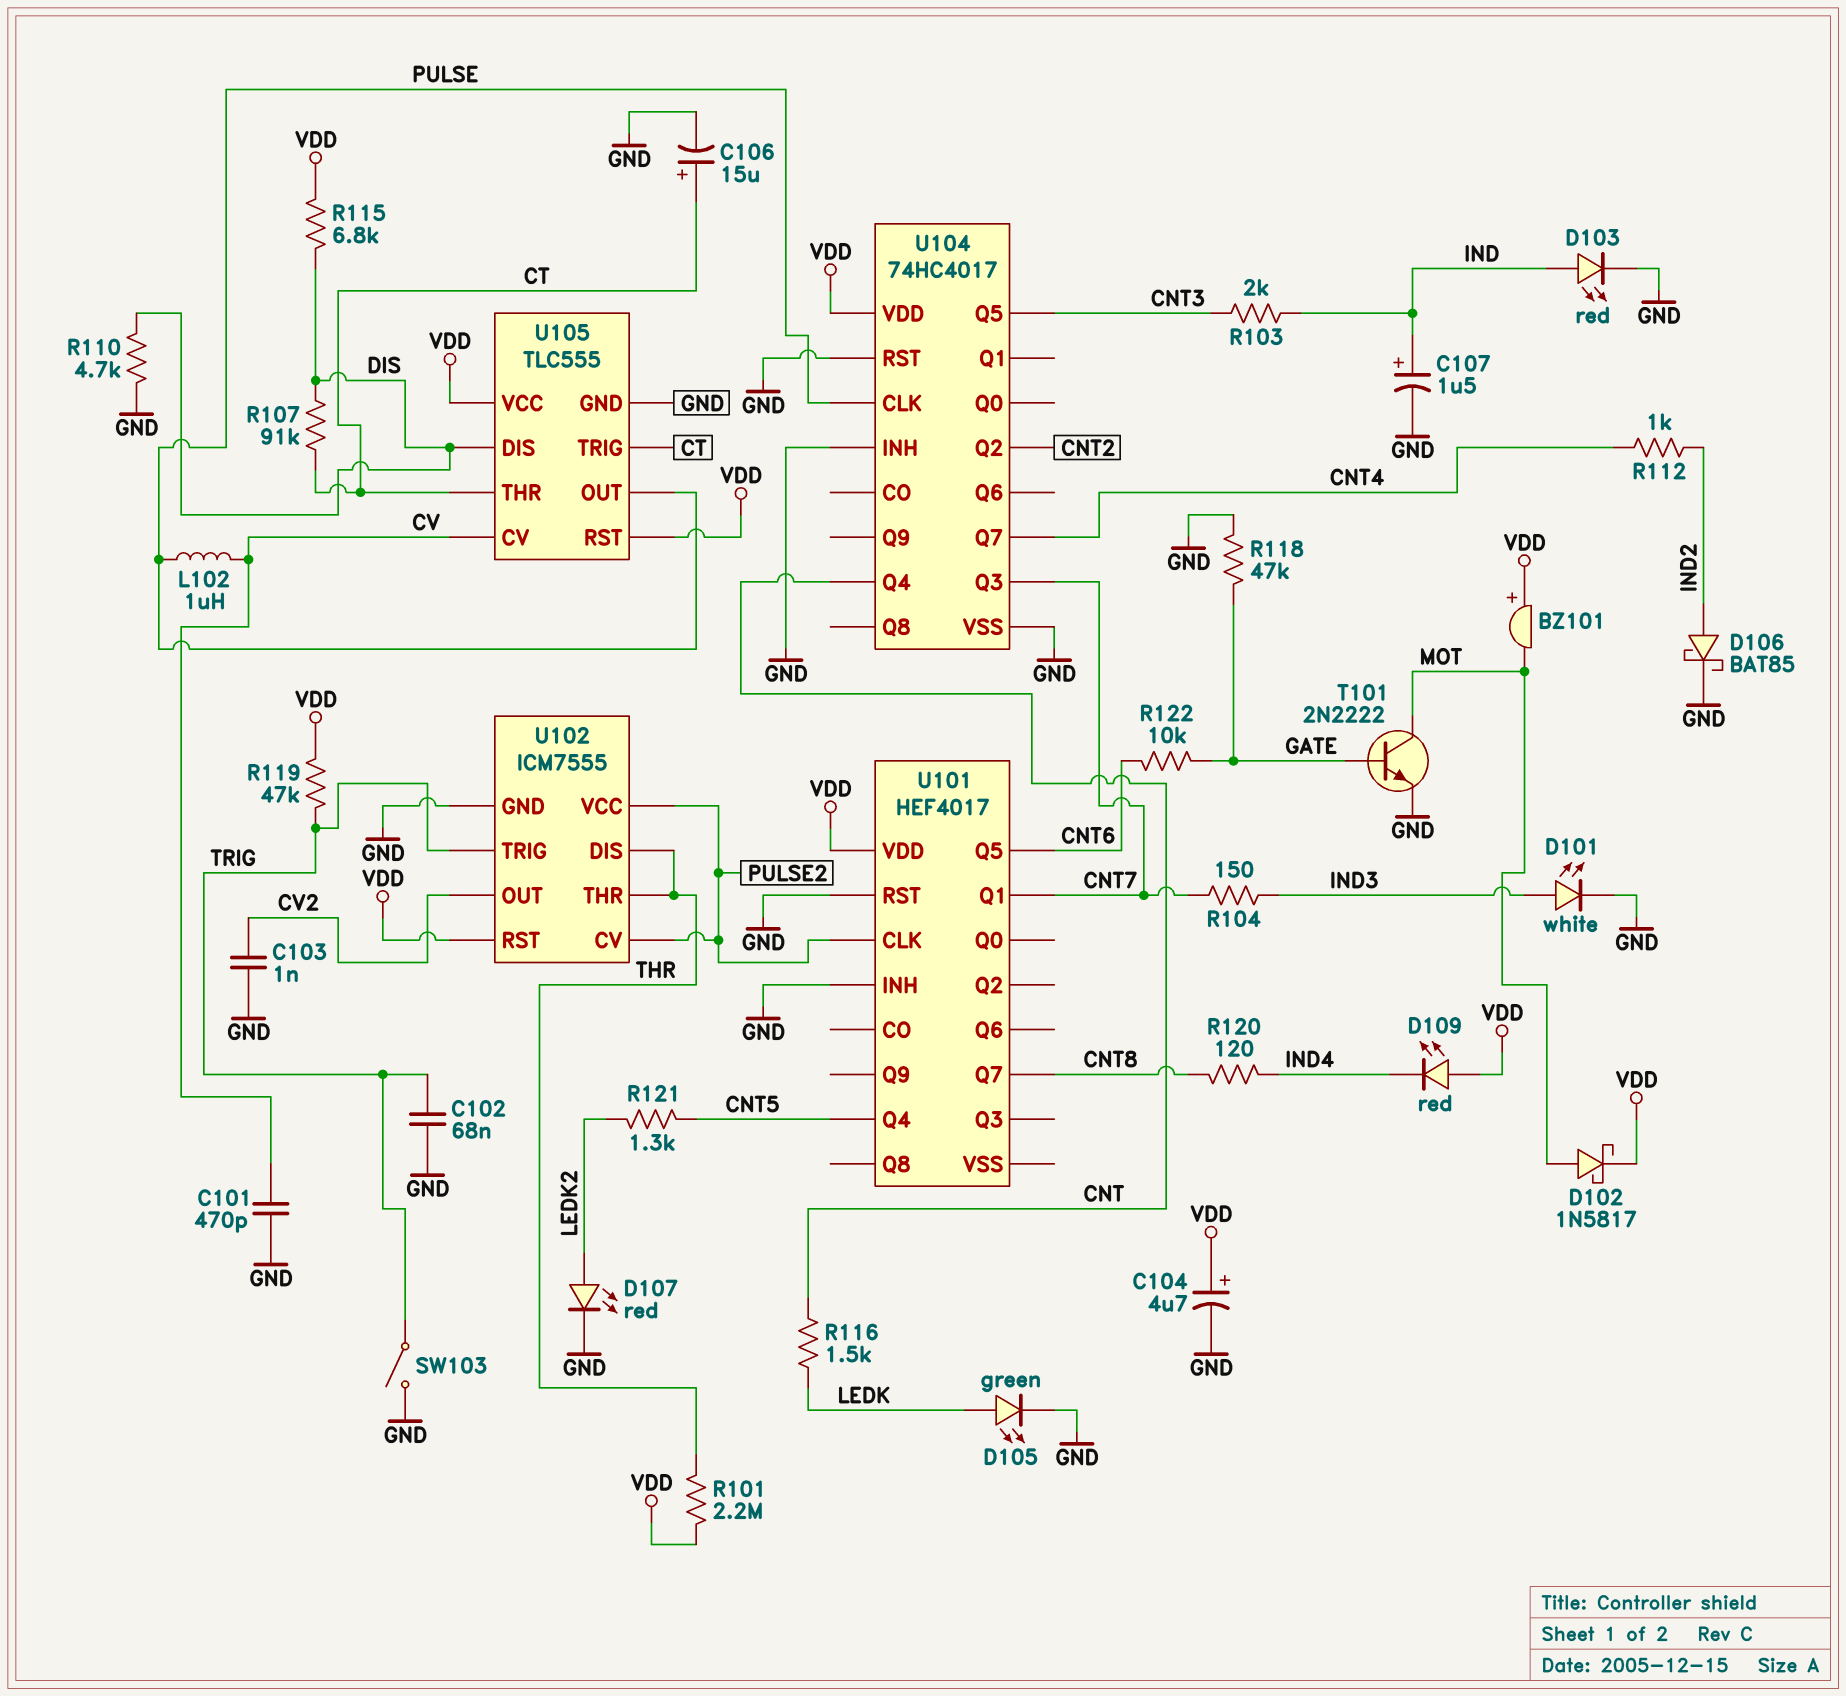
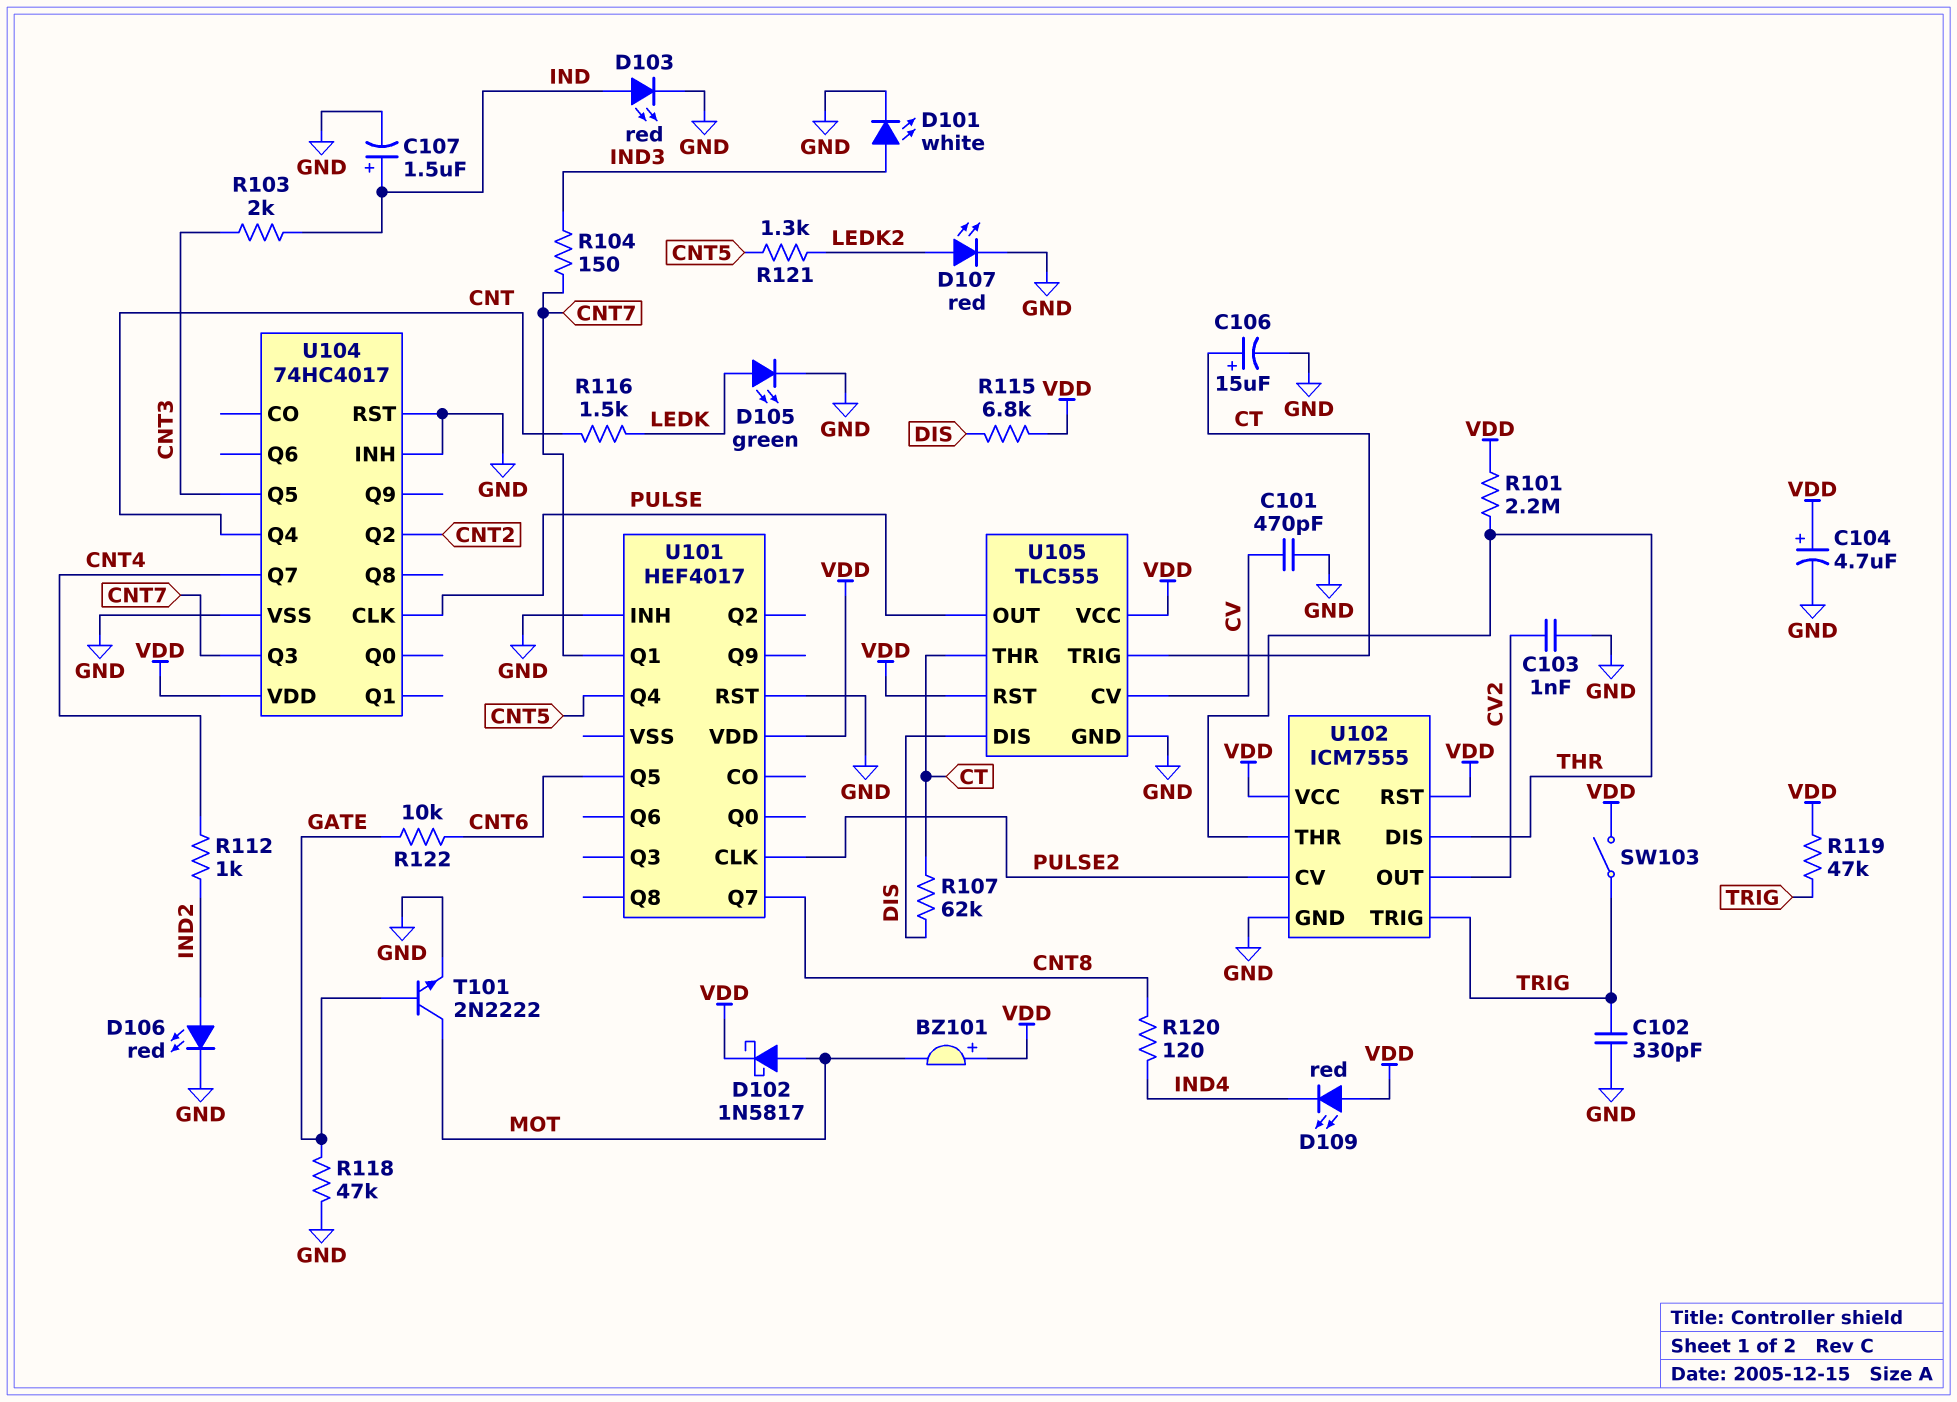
C102: 68nF (GND, TRIG) -> 330pF (GND, TRIG)
D106: schottky BAT85 (A IND2, K GND) -> LED red (A IND2, K GND)
L102: 1uH (CV, PULSE) -> none
R107: 91k (CT, DIS) -> 62k (CT, DIS)
R110: 4.7k (DIS, GND) -> none
SW103: switch (GND, TRIG) -> switch (TRIG, VDD)
U102 pin VCC: PULSE2 -> VDD

